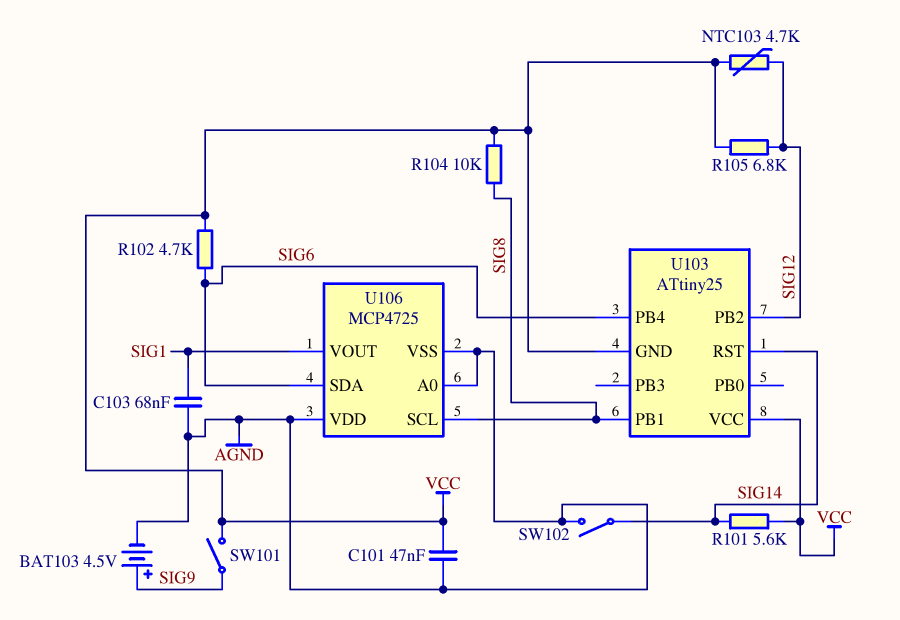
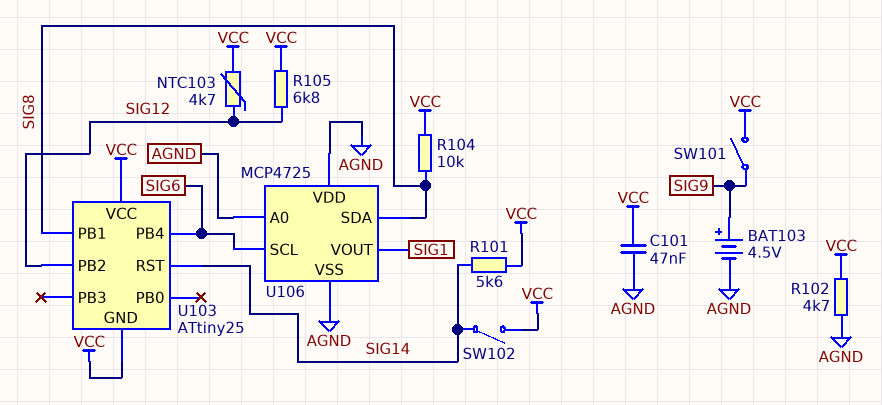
C103: 68nF (AGND, SIG1) -> none
R102: 4.7k (SIG6, VCC) -> 4.7k (AGND, VCC)
SW102: switch (AGND, SIG14) -> switch (SIG14, VCC)
U106 pin SCL: SIG8 -> SIG6
U106 pin SDA: SIG6 -> SIG8

